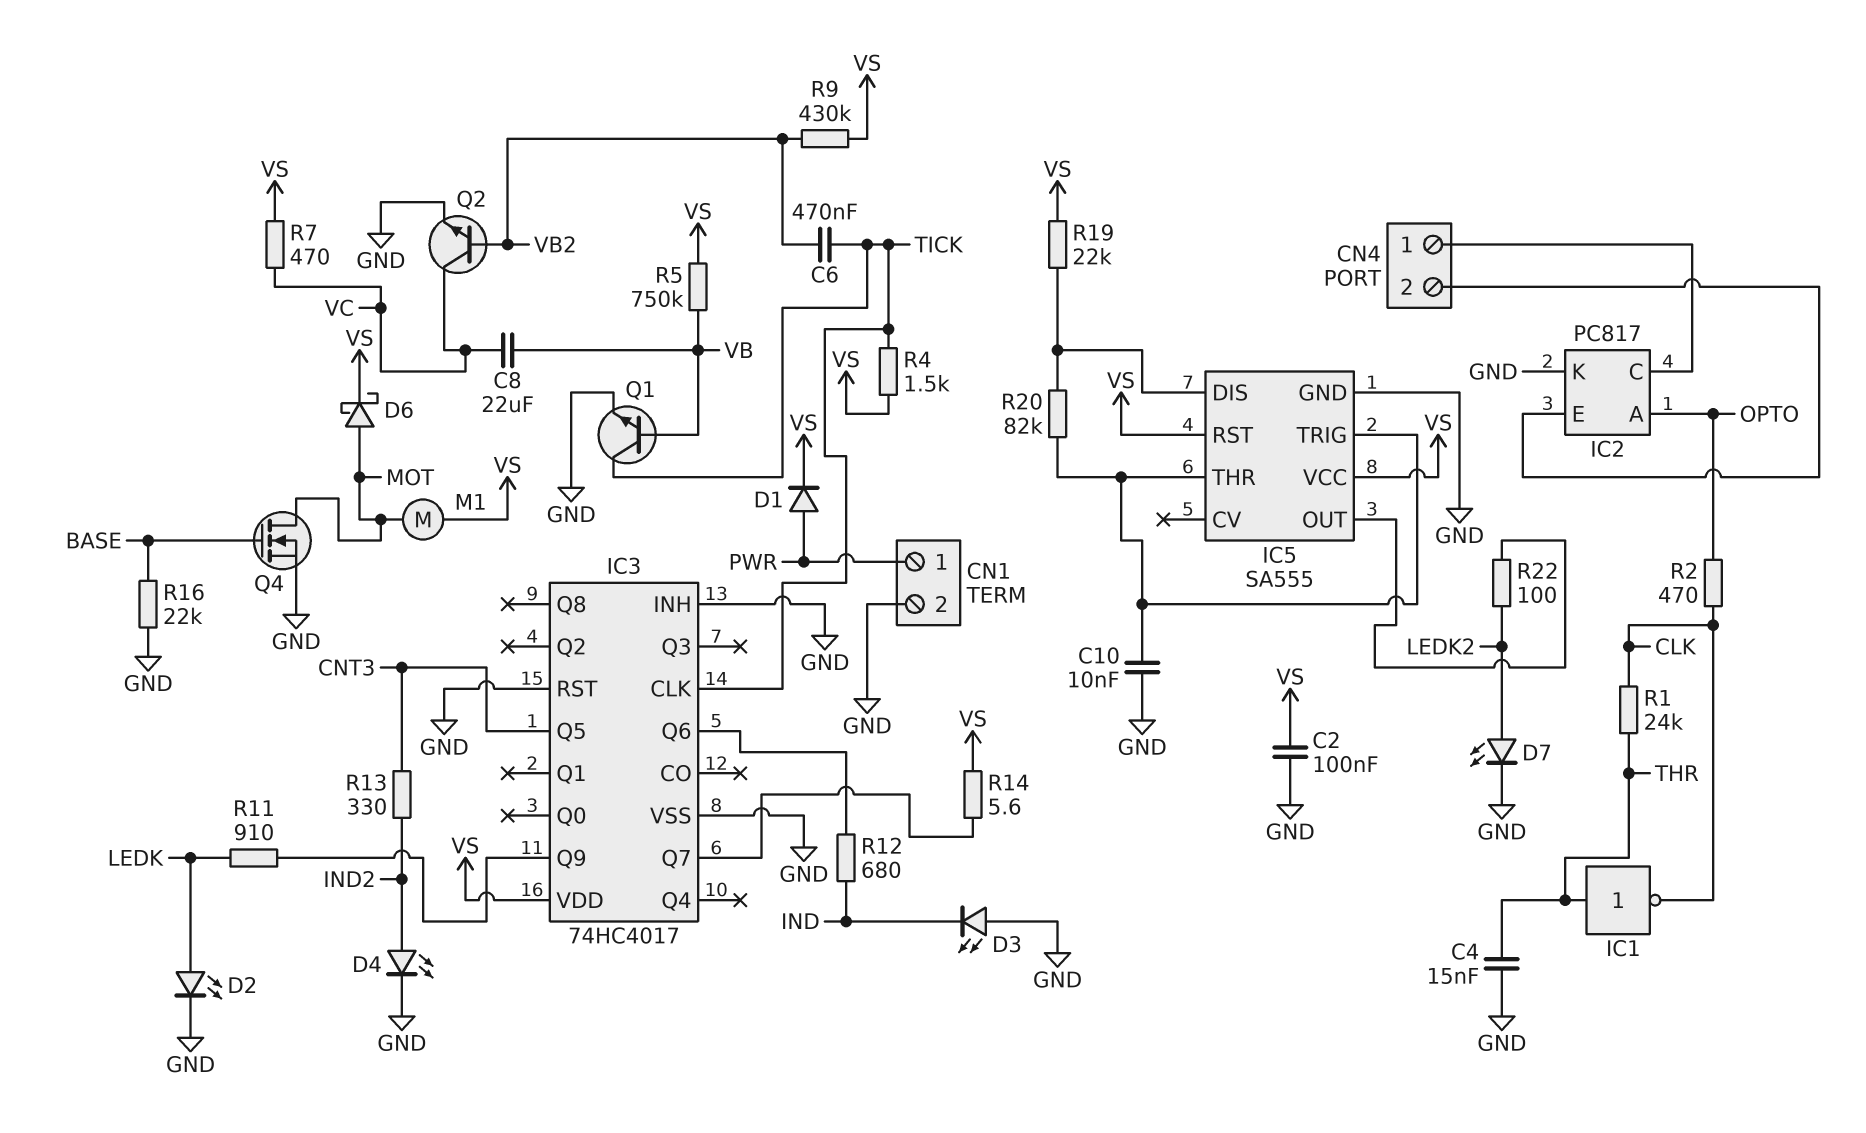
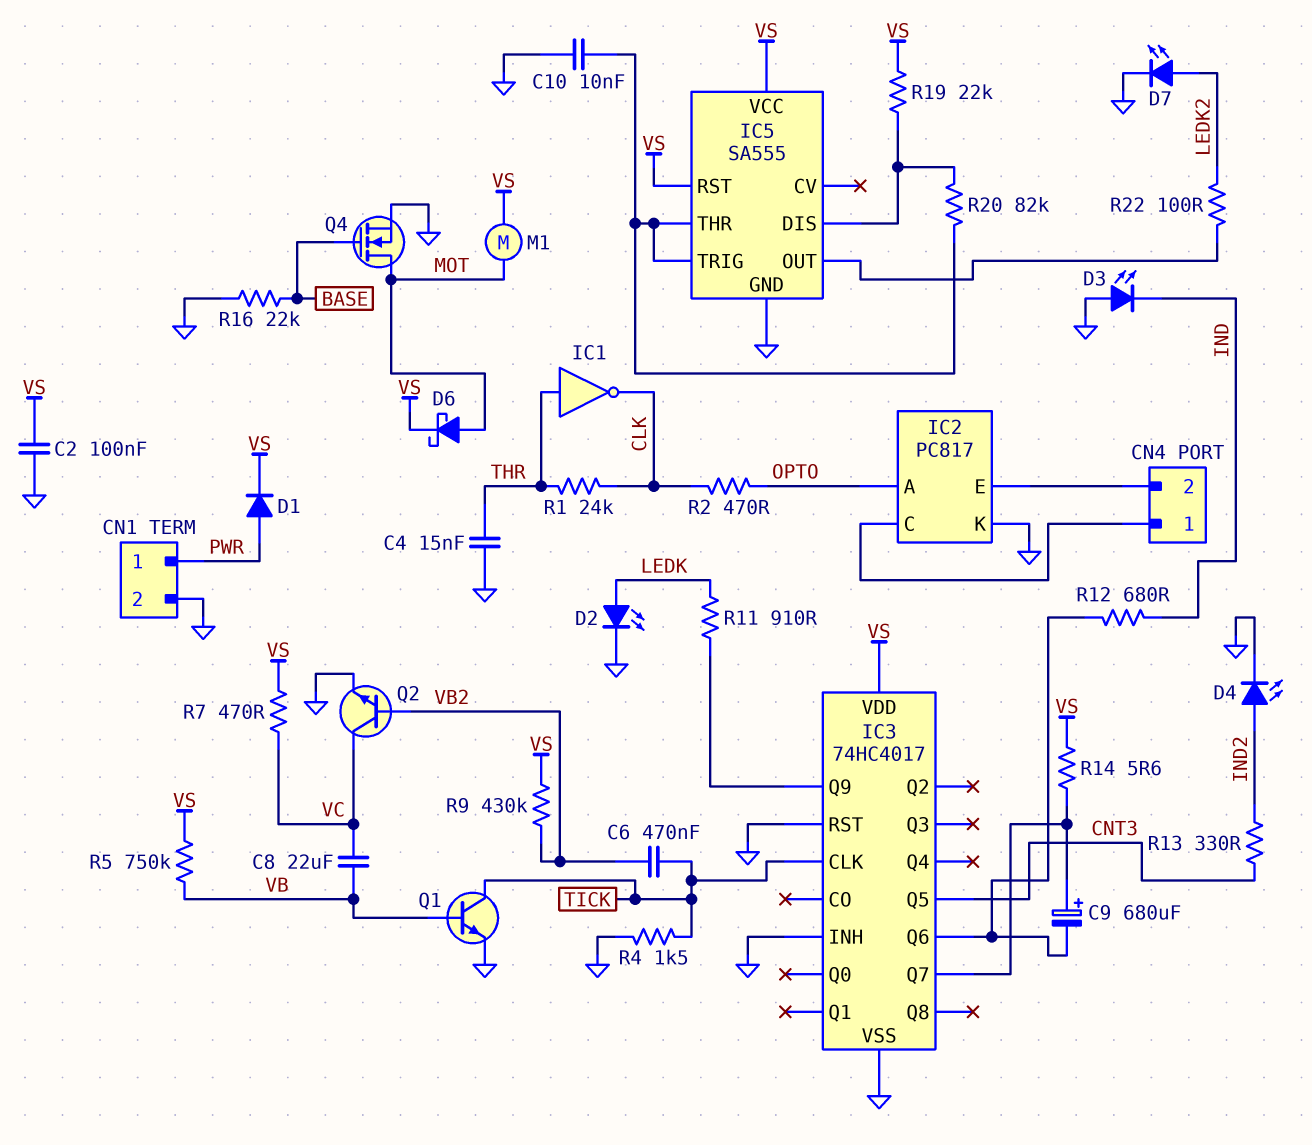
C9: none -> 680uF (plus IC3/Q7, minus IC3/Q6)
R4: 1.5k (TICK, VS) -> 1.5k (GND, TICK)

